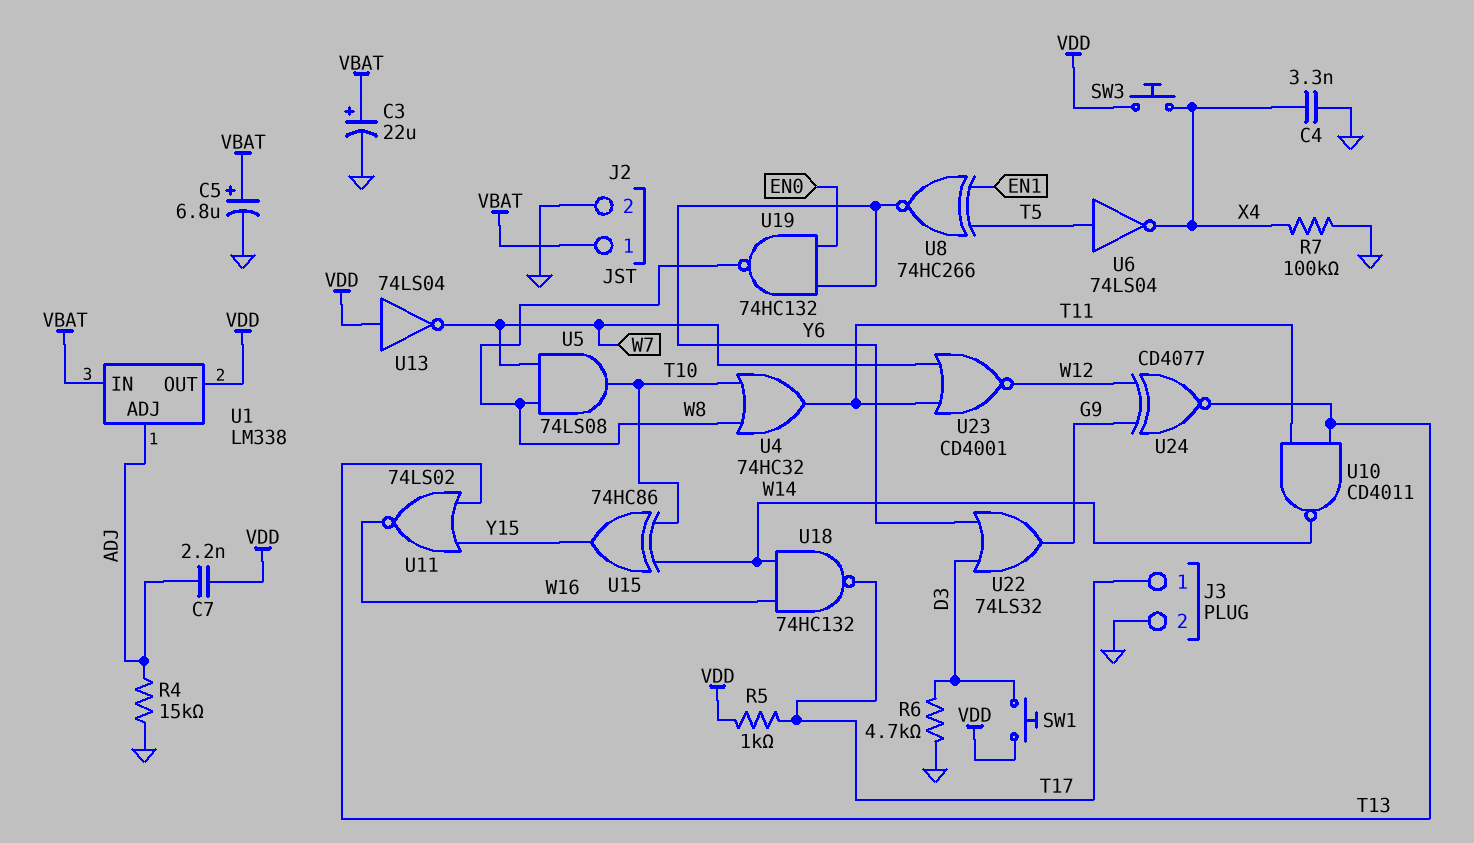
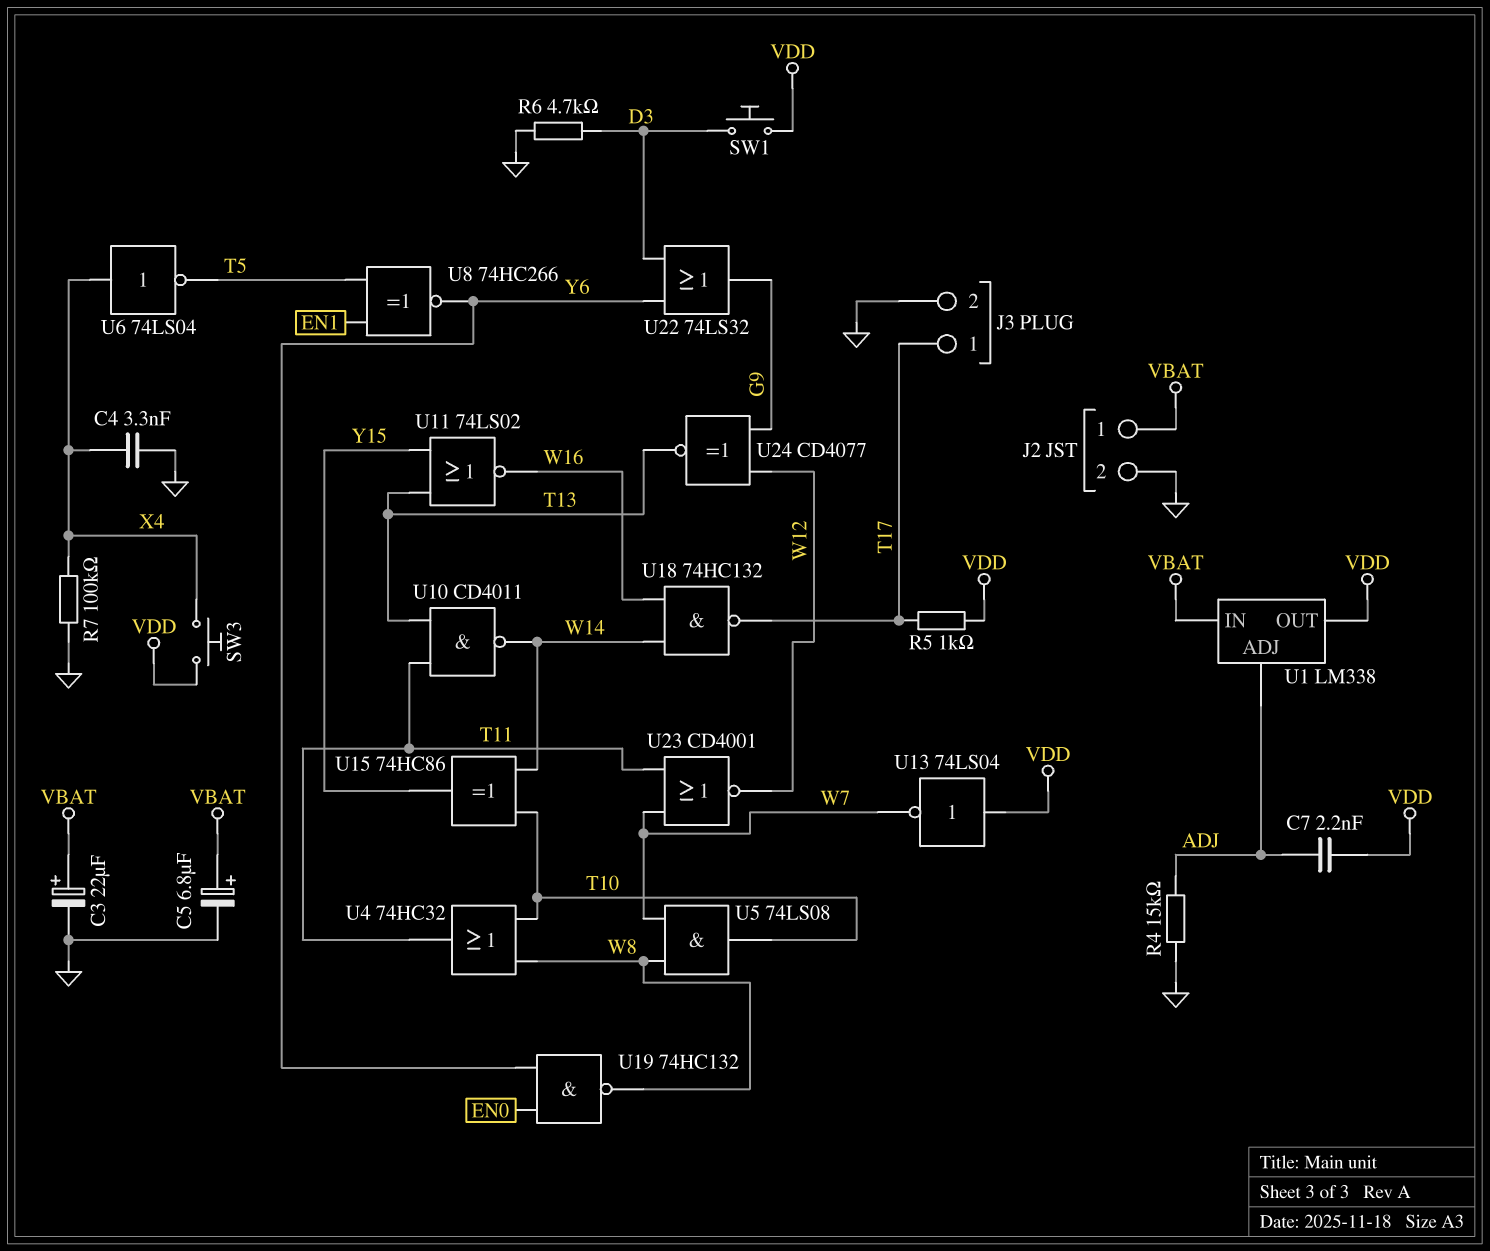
U6: NOT 74LS04 (in T5, out X4) -> NOT 74LS04 (in X4, out T5)

